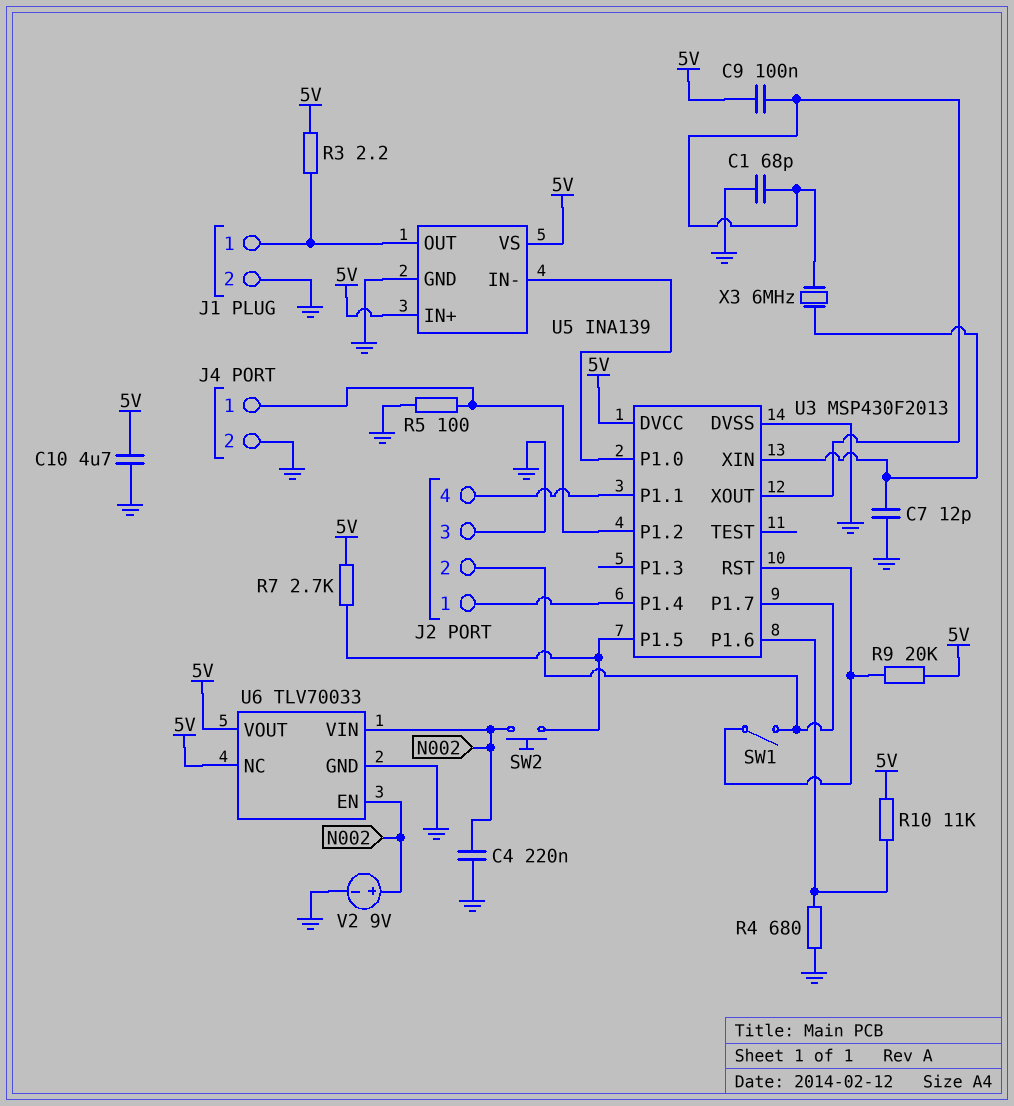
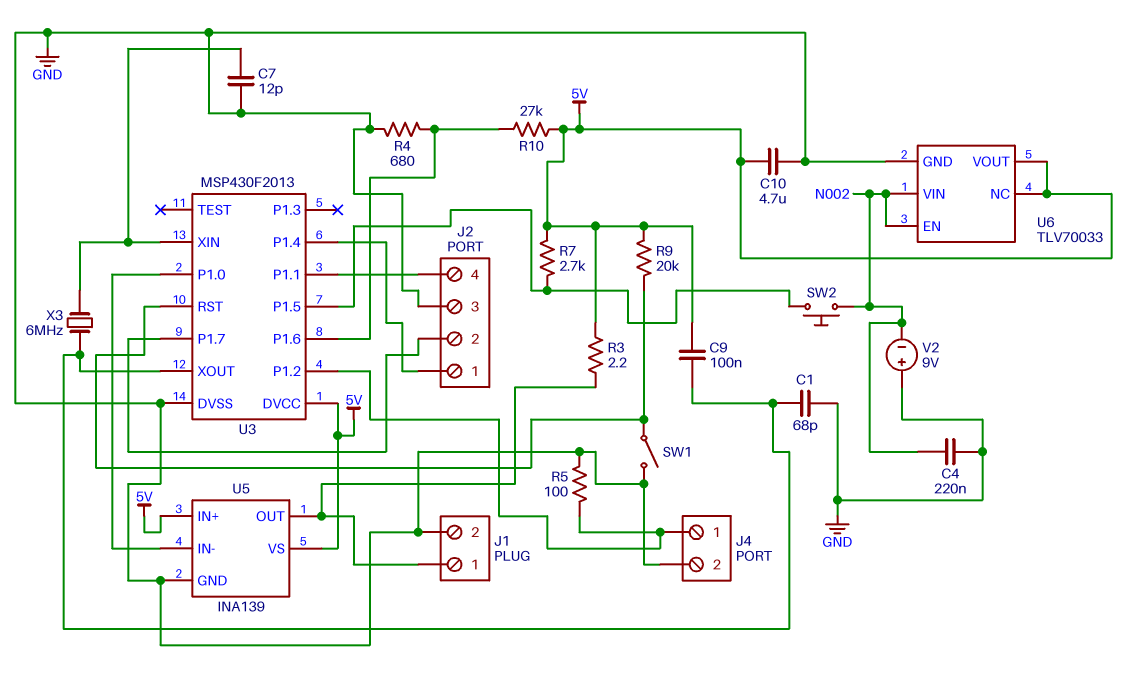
R10: 11k (5V, U3/P1.6) -> 27k (5V, U3/P1.6)
SW1: switch (J2/2, U3/RST) -> switch (GND, U3/RST)
V2: 9V (plus N002, minus GND) -> 9V (plus GND, minus N002)

